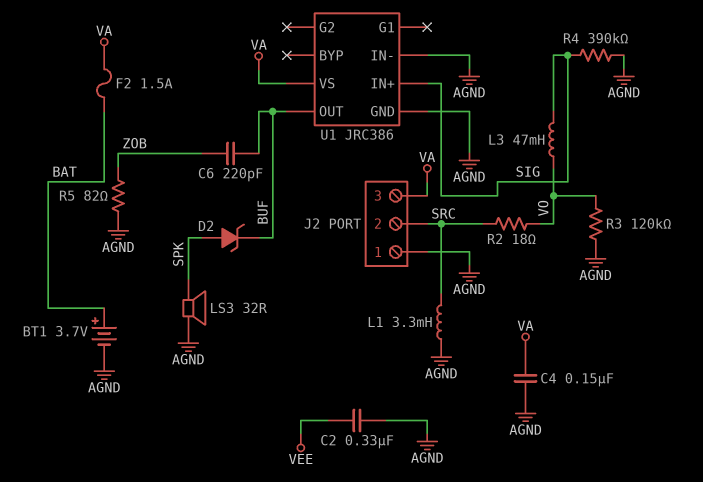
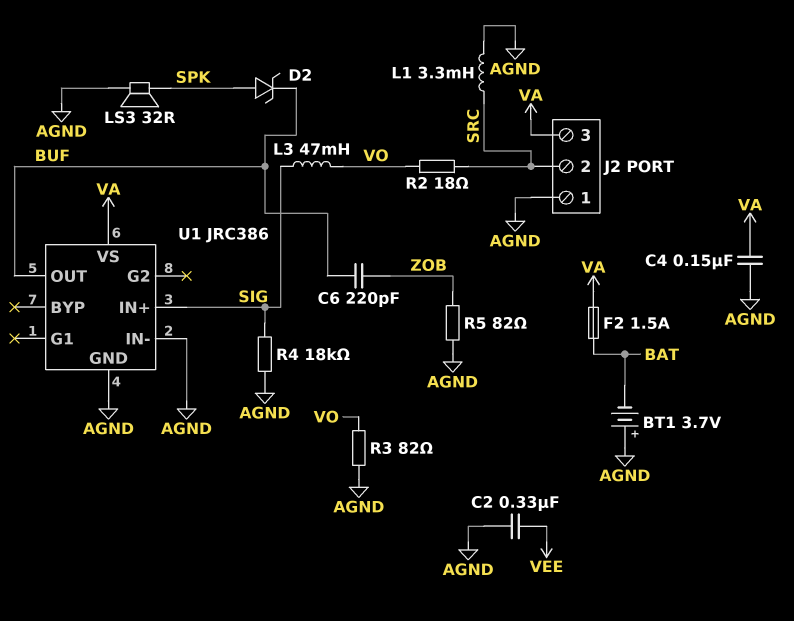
BT1: 3.7V (plus BAT, minus AGND) -> 3.7V (plus AGND, minus BAT)
R3: 120k (AGND, VO) -> 82 (AGND, VO)
R4: 390k (AGND, SIG) -> 18k (AGND, SIG)

